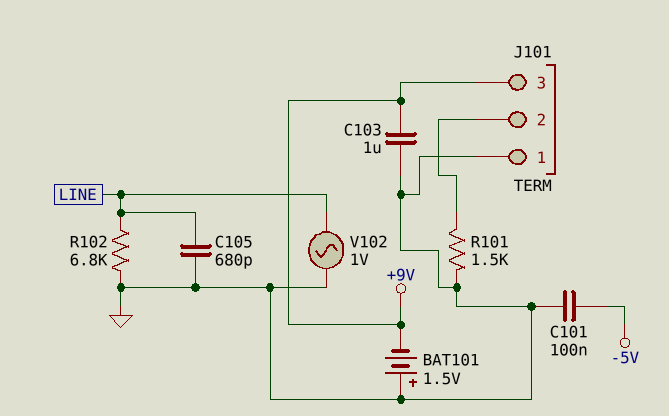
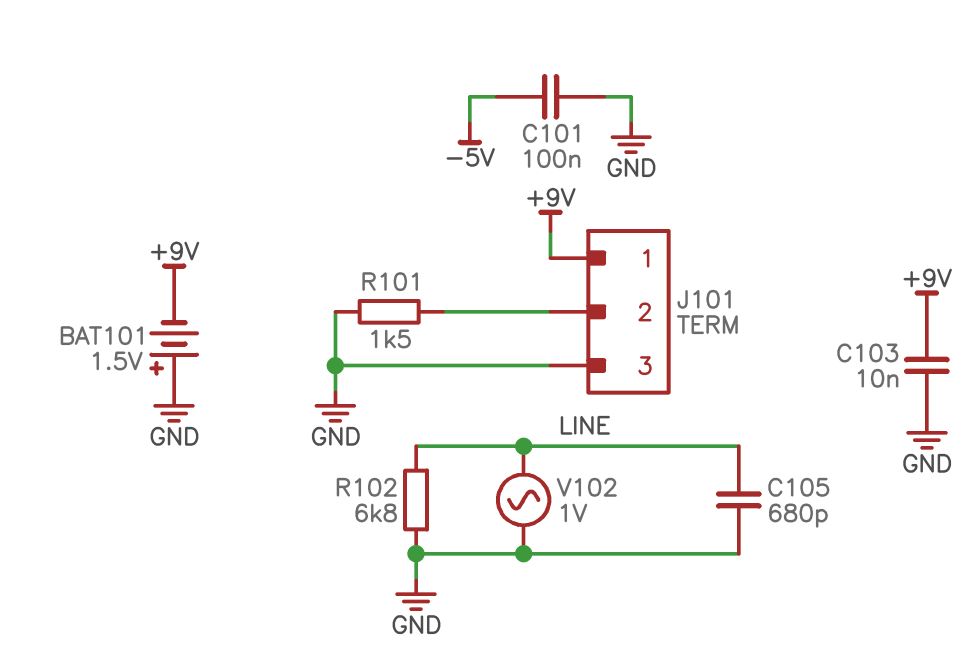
C103: 1uF (+9V, GND) -> 10nF (+9V, GND)
J101 pin 1: GND -> +9V
J101 pin 3: +9V -> GND

